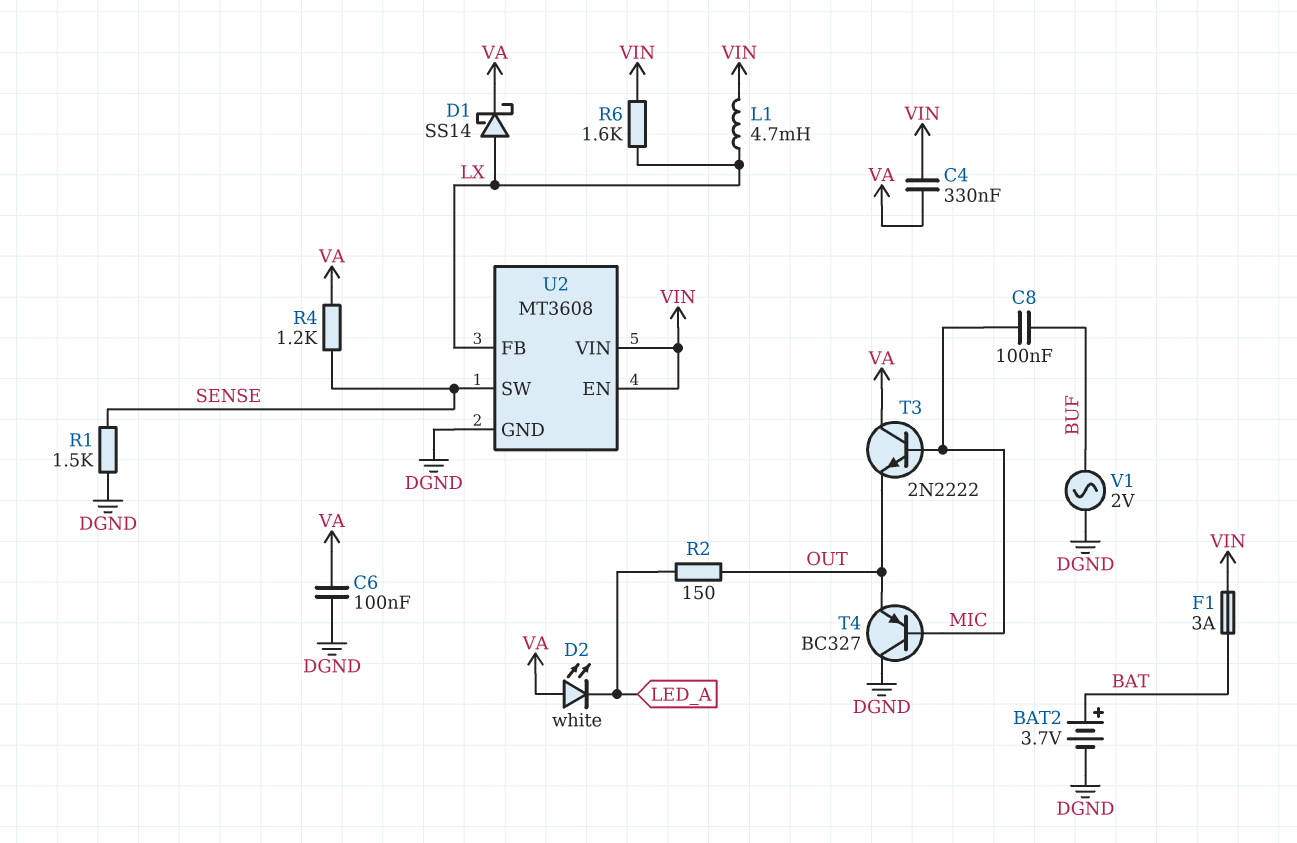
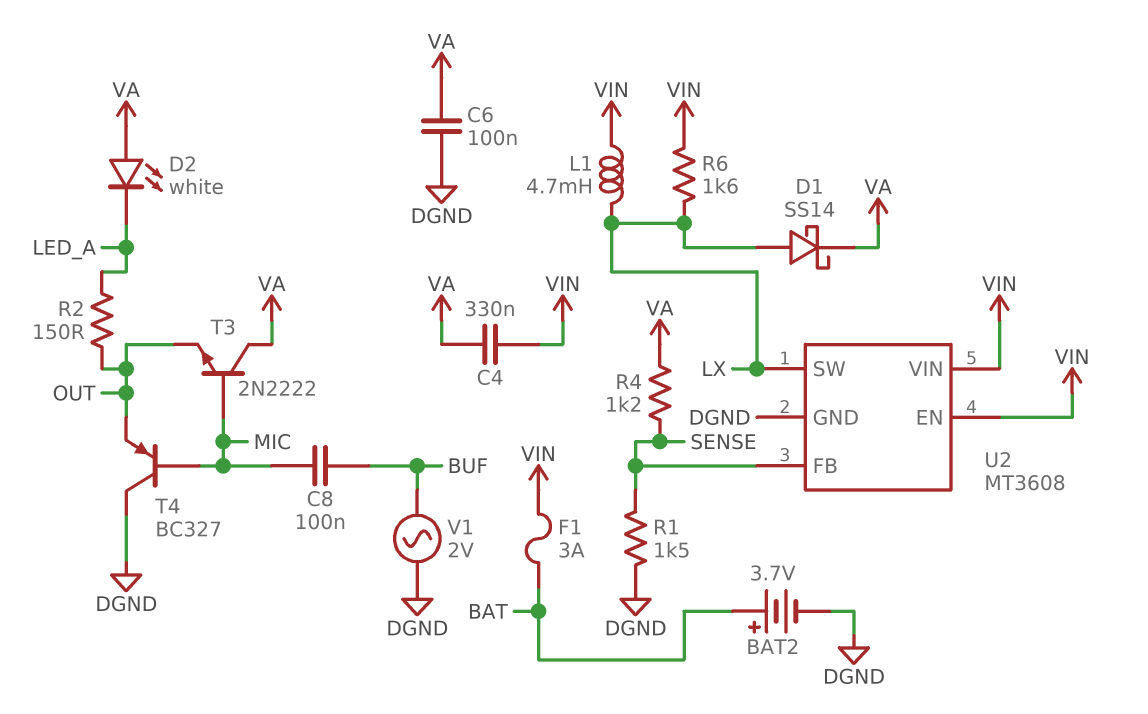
U2 pin FB: LX -> SENSE
U2 pin SW: SENSE -> LX

